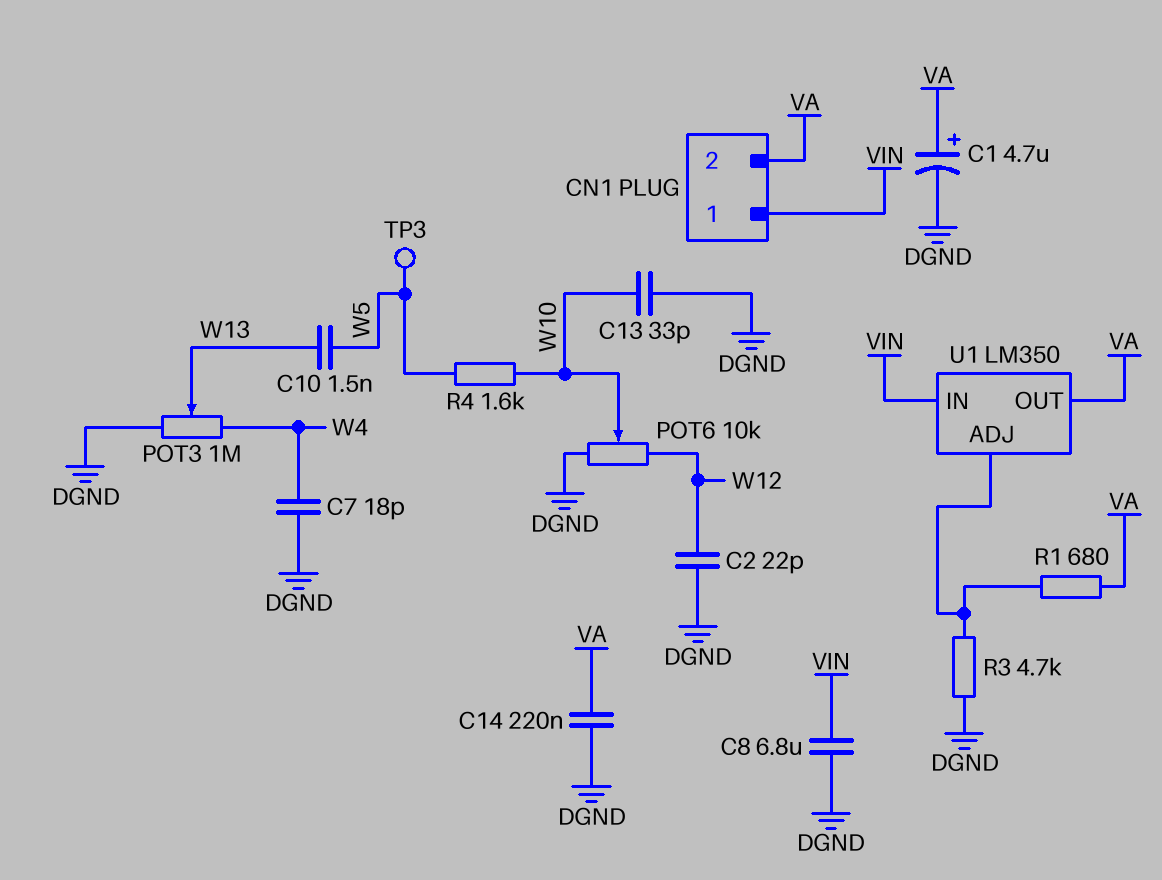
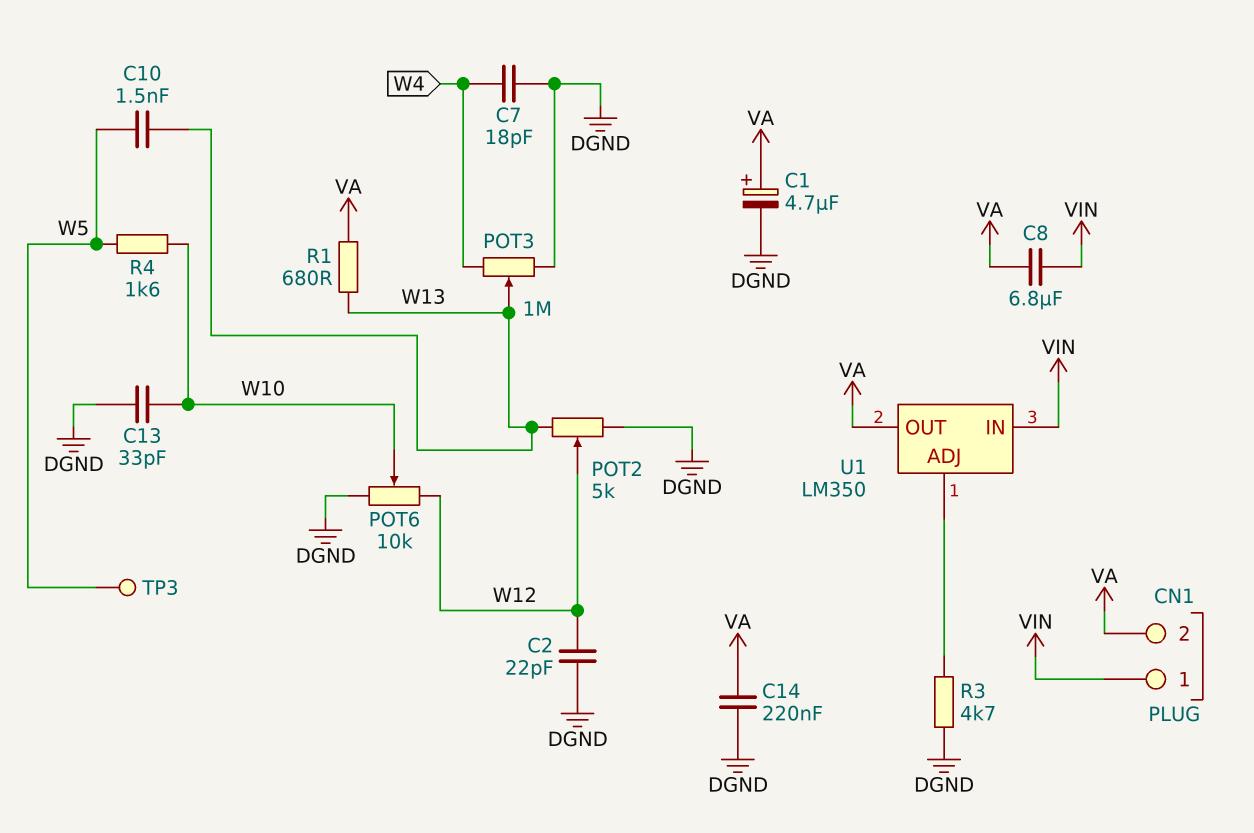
C8: 6.8uF (DGND, VIN) -> 6.8uF (VA, VIN)
POT2: none -> 5k (DGND, W13, wiper W12)
R1: 680 (U1/ADJ, VA) -> 680 (VA, W13)

